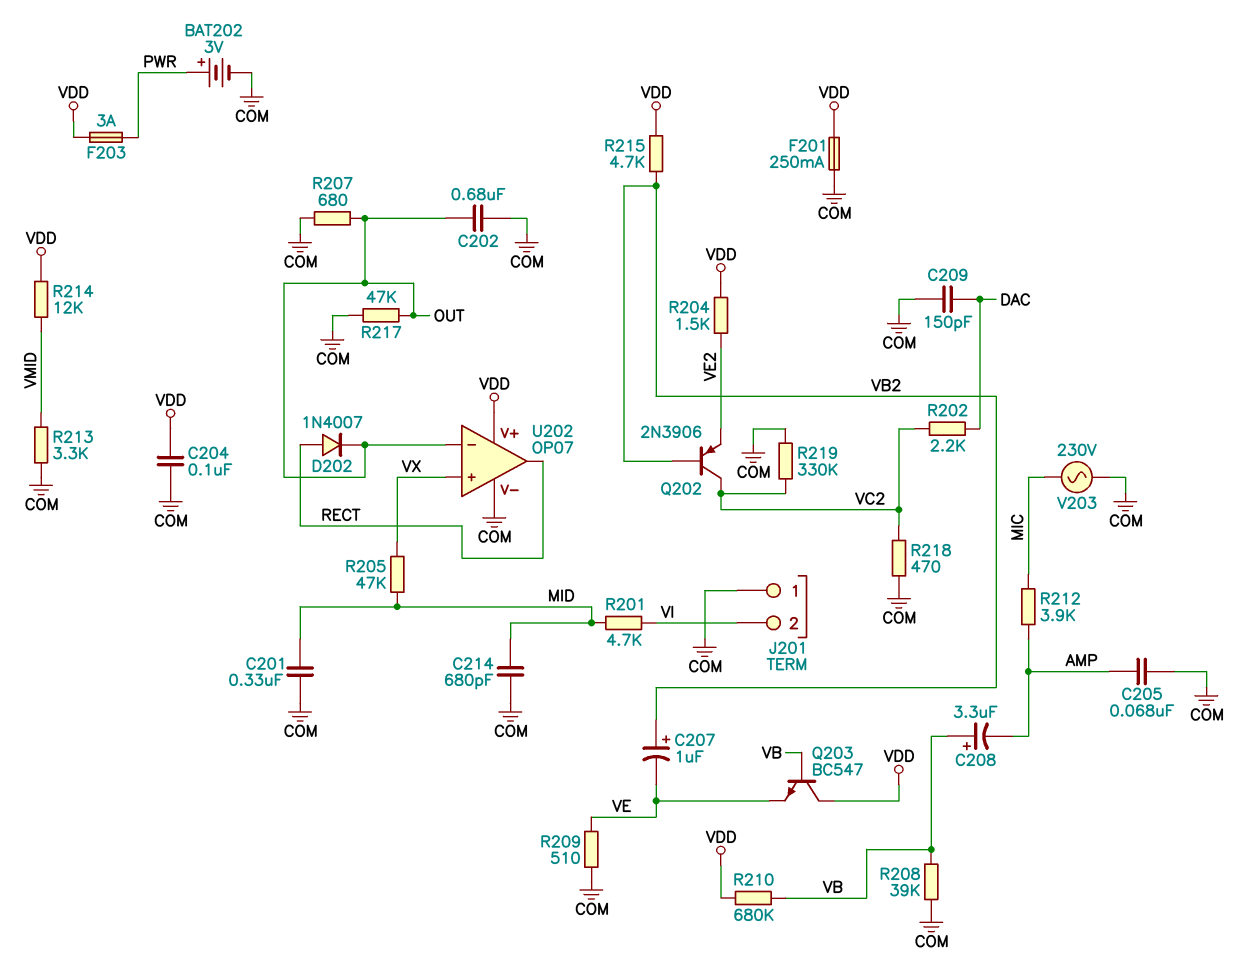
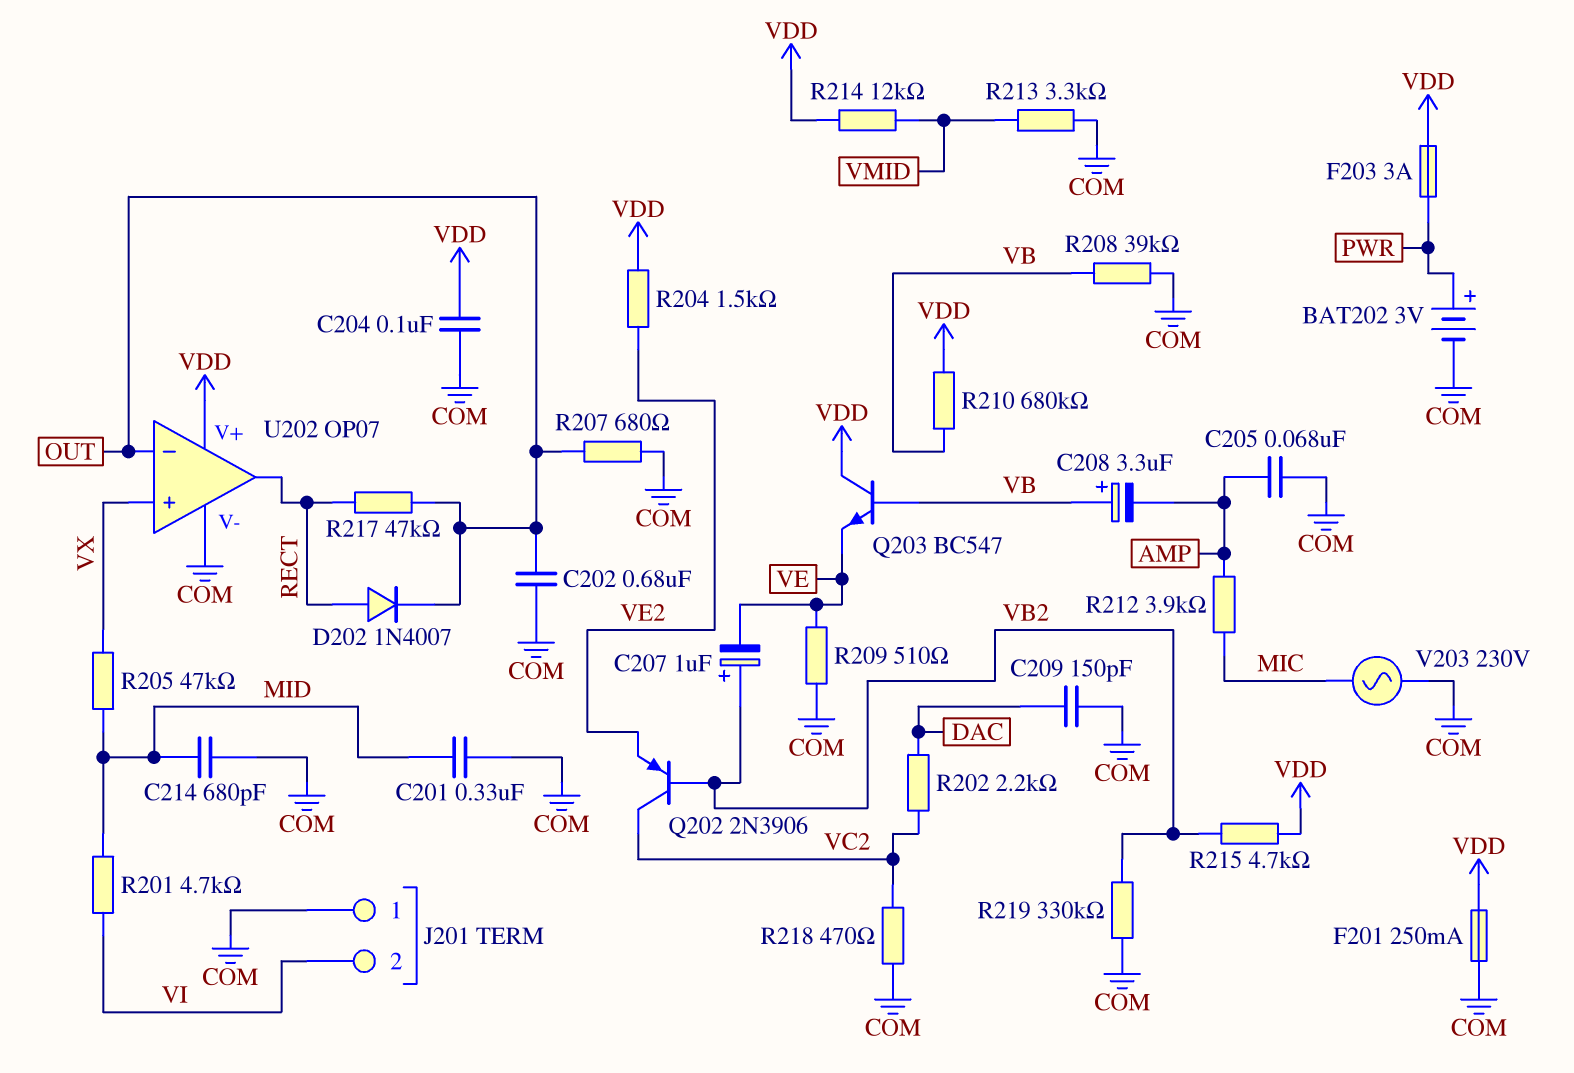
R217: 47k (COM, OUT) -> 47k (OUT, RECT)
R219: 330k (COM, VC2) -> 330k (COM, VB2)

